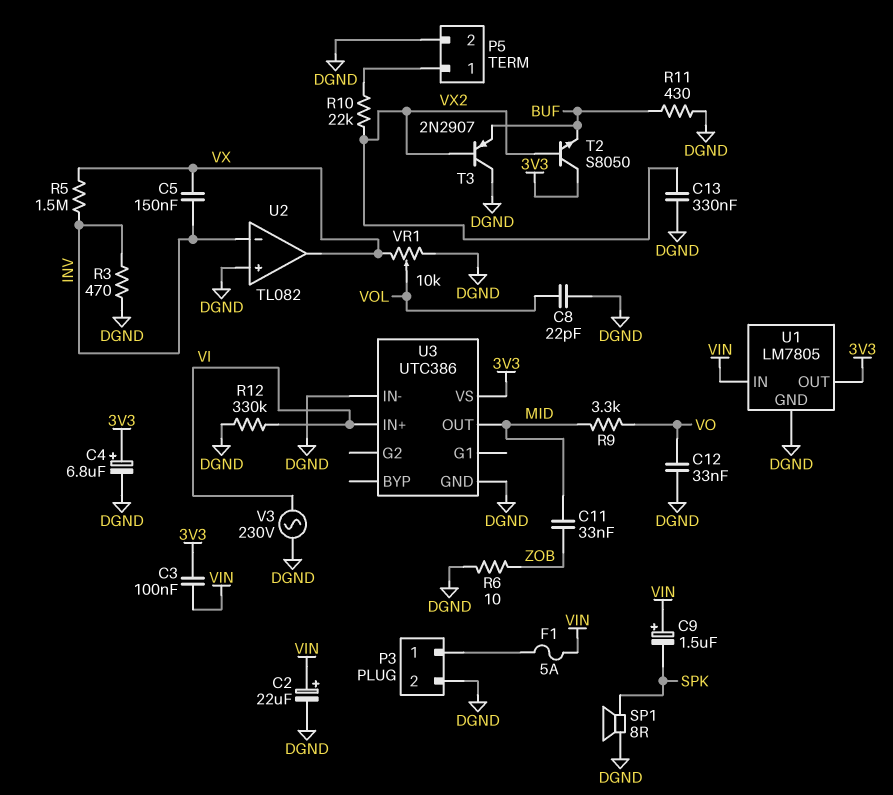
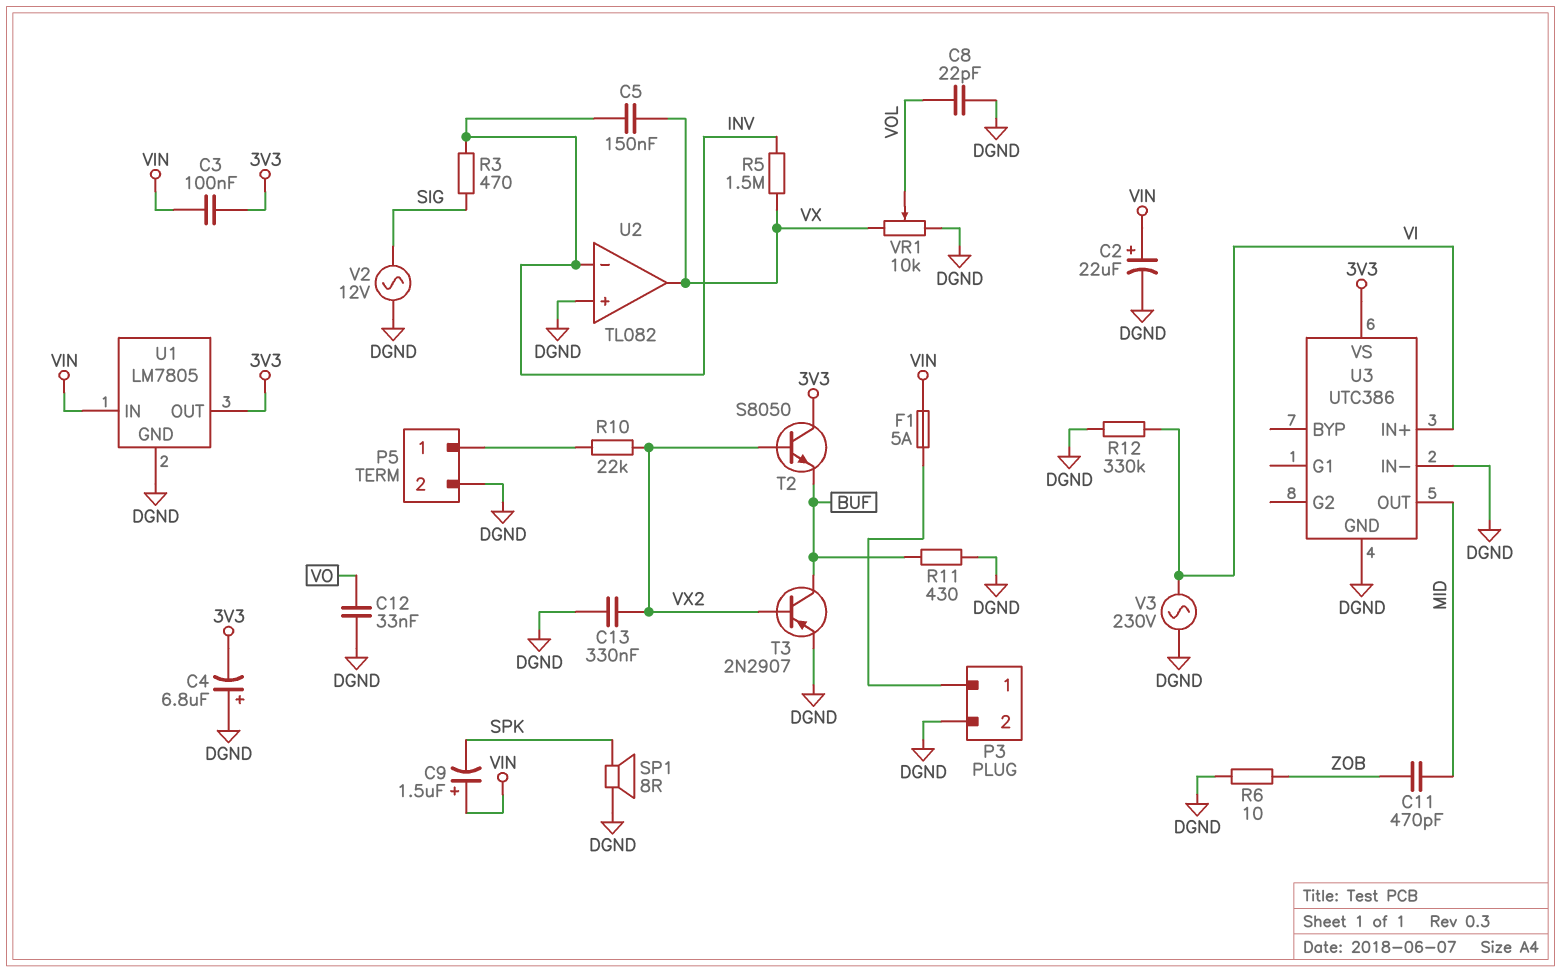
C4: 6.8uF (plus 3V3, minus DGND) -> 6.8uF (plus DGND, minus 3V3)
C11: 33nF (MID, ZOB) -> 470pF (MID, ZOB)
R3: 470 (DGND, INV) -> 470 (INV, SIG)
R9: 3.3k (MID, VO) -> none
T3: PNP 2N2907 (B VX2, C DGND, E BUF) -> PNP 2N2907 (B VX2, C BUF, E DGND)
V2: none -> AC 12V (DGND, SIG)

